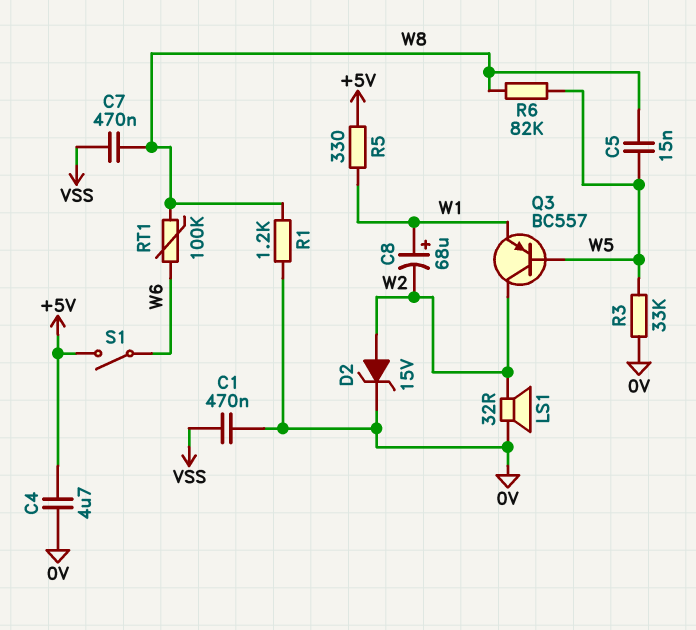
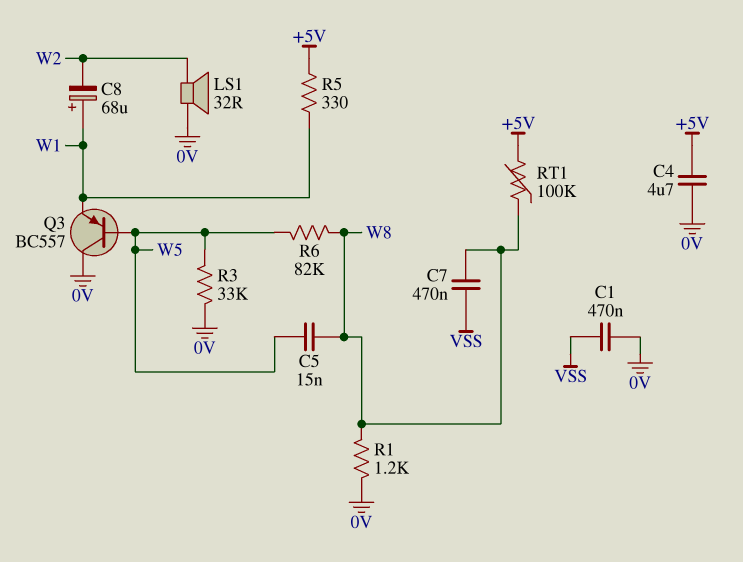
D2: zener 15V (A W2, K 0V) -> none
Q3: PNP BC557 (B W5, C W2, E W1) -> PNP BC557 (B W5, C 0V, E W1)
RT1: 100k (W6, W8) -> 100k (+5V, W8)
S1: switch (+5V, W6) -> none

